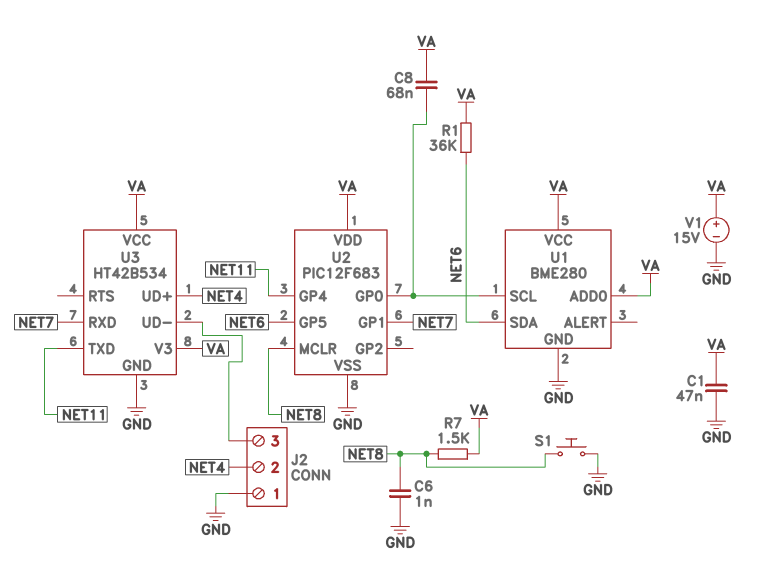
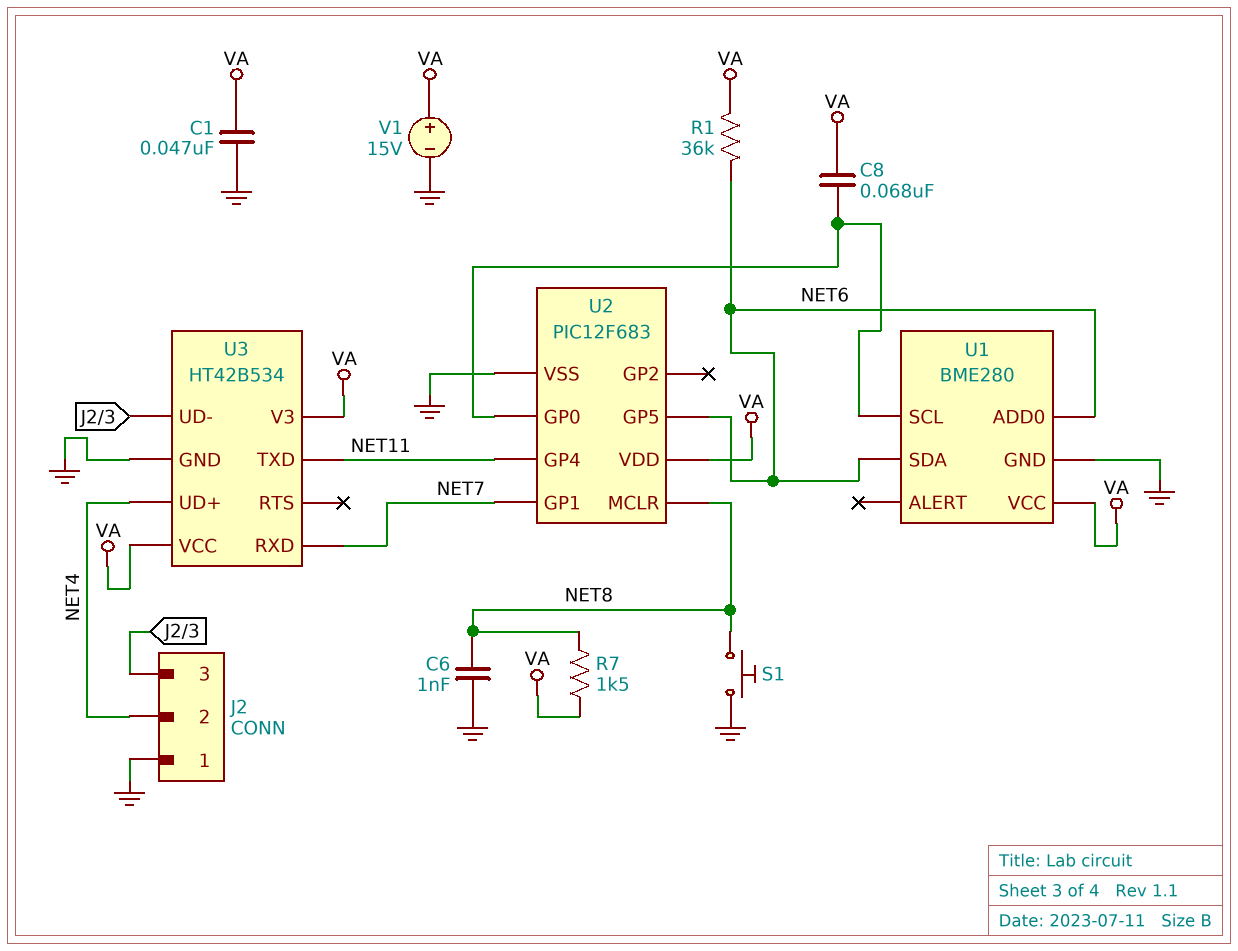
U1 pin ADD0: VA -> NET6

